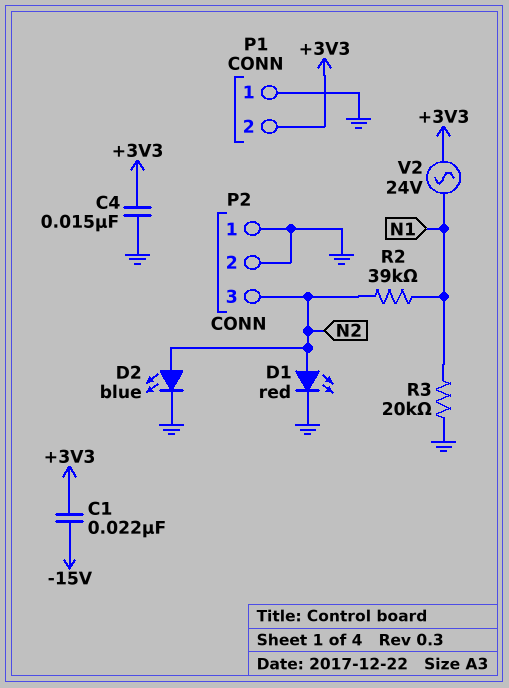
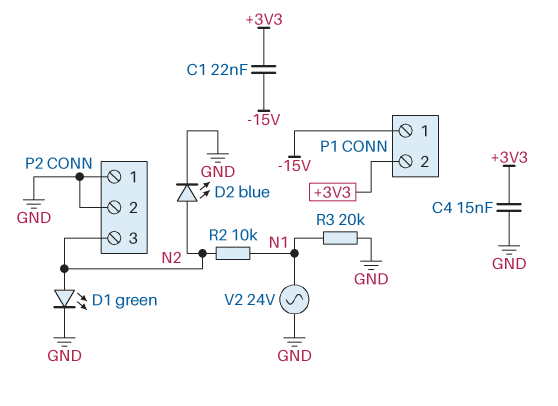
D1: LED red (A N2, K GND) -> LED green (A N2, K GND)
P1 pin 1: GND -> -15V
R2: 39k (N1, N2) -> 10k (N1, N2)
V2: AC 24V (+3V3, N1) -> AC 24V (GND, N1)

